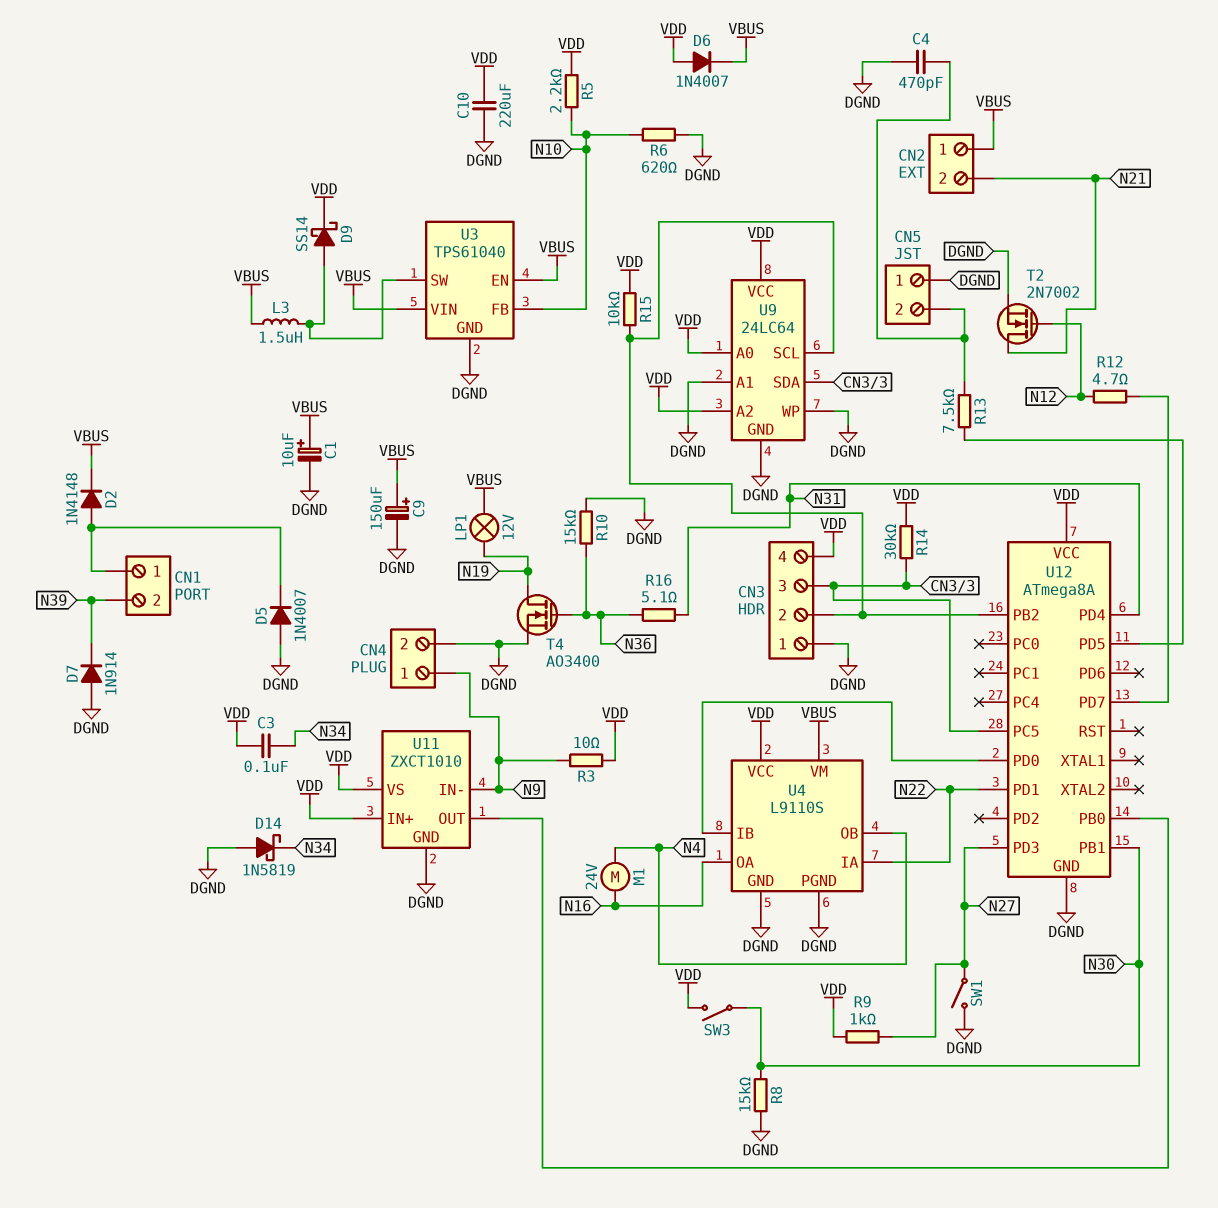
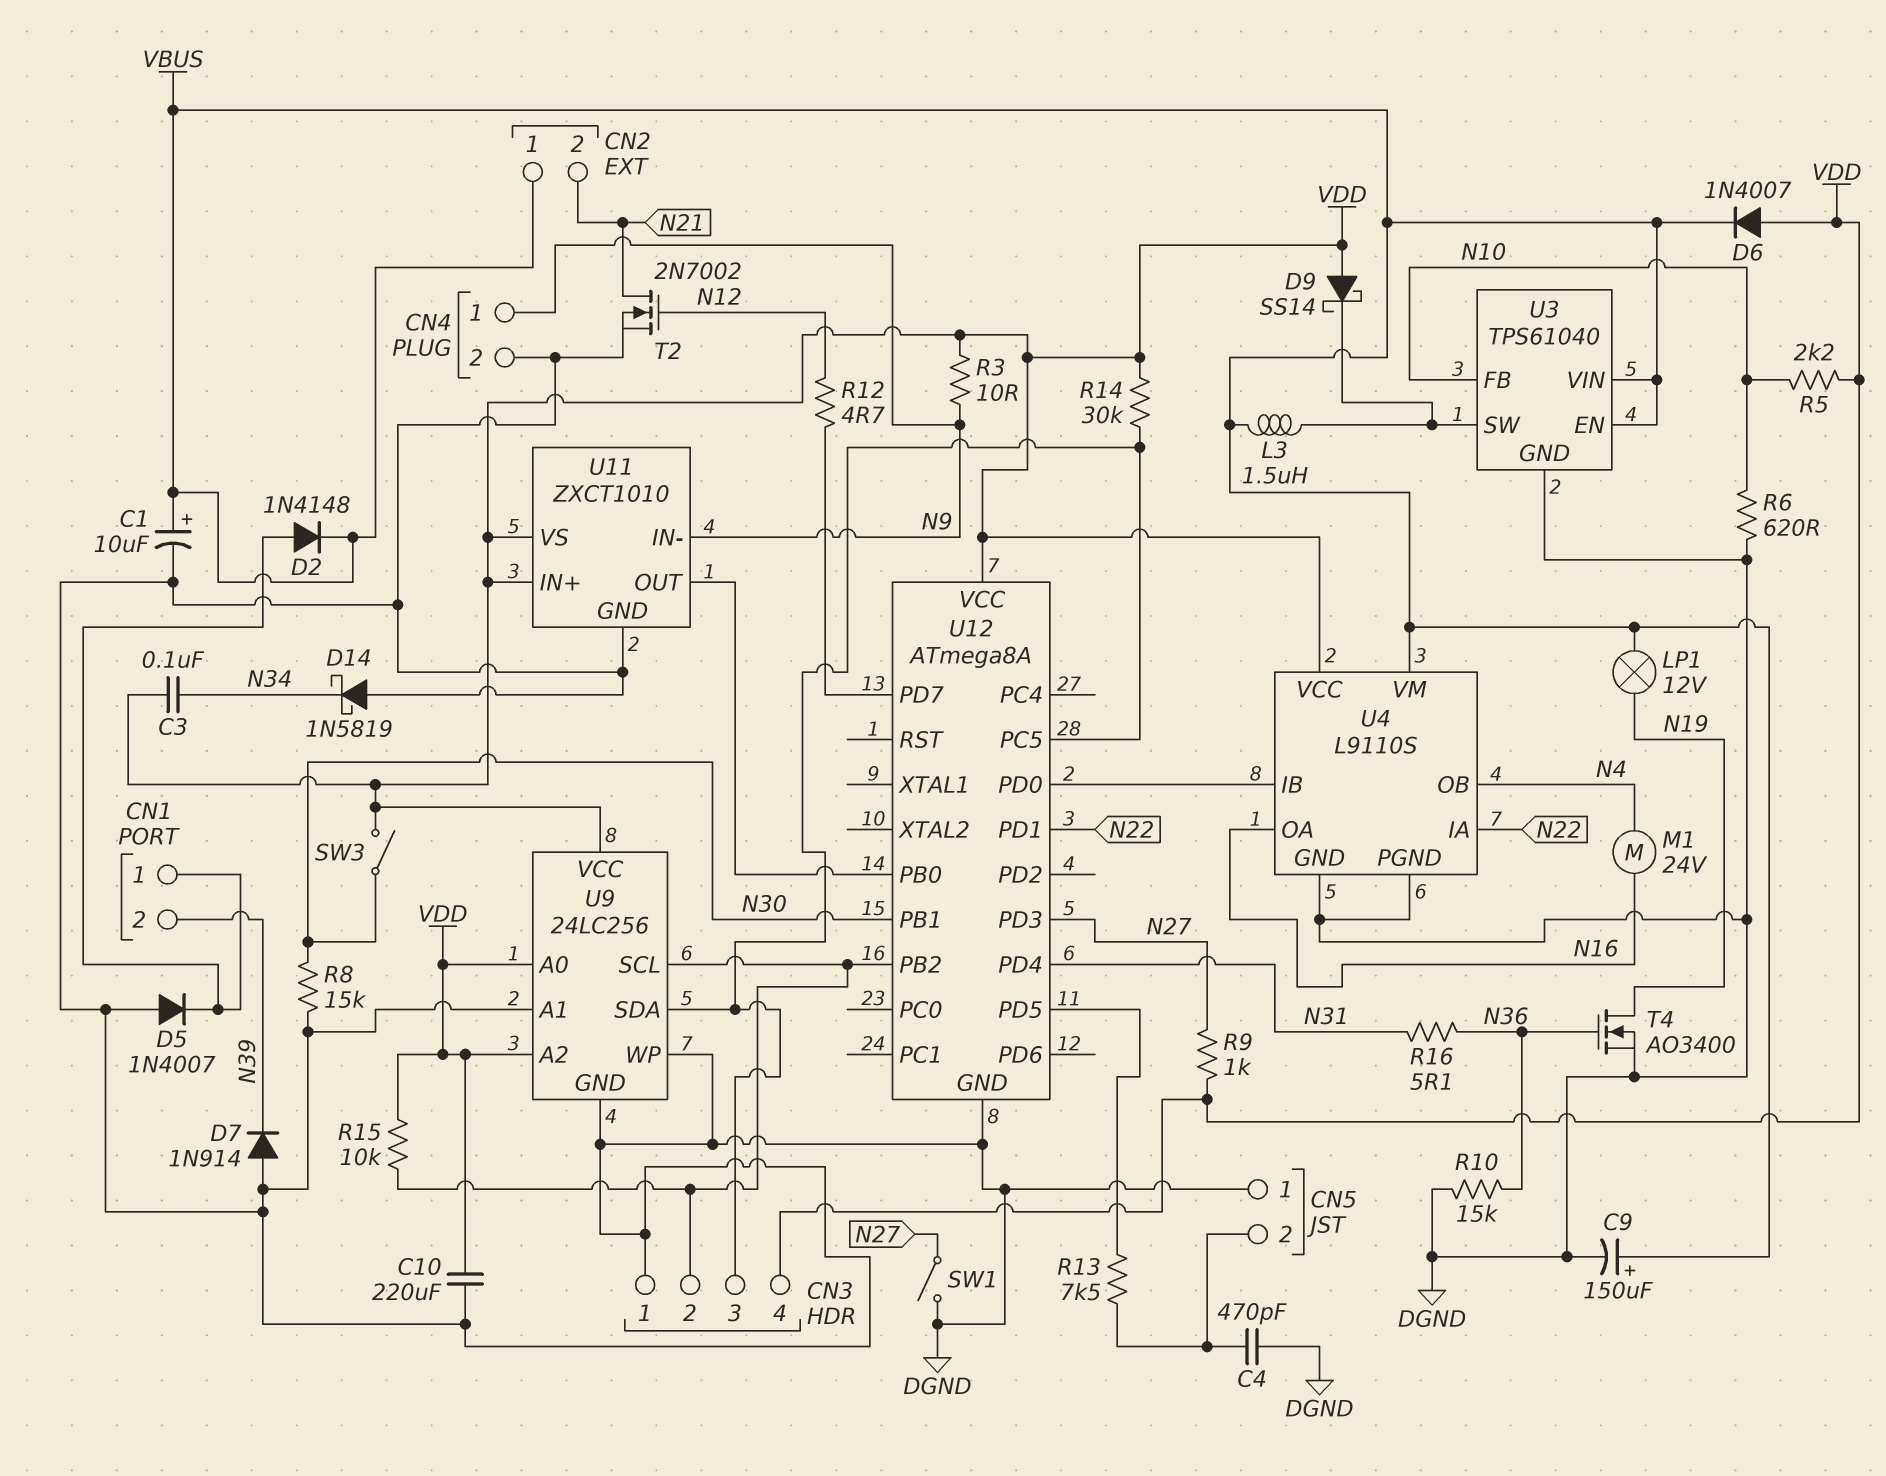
D9: schottky SS14 (A U3/SW, K VDD) -> schottky SS14 (A VDD, K U3/SW)
U9: 24LC64 -> 24LC256

